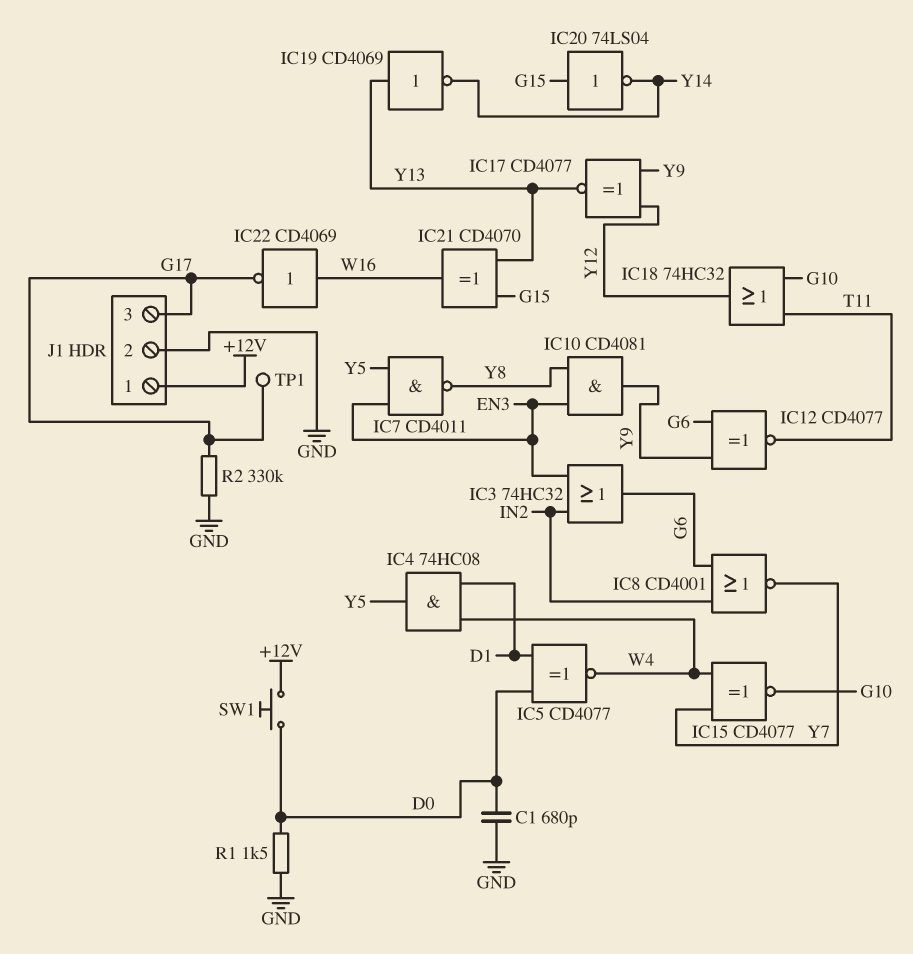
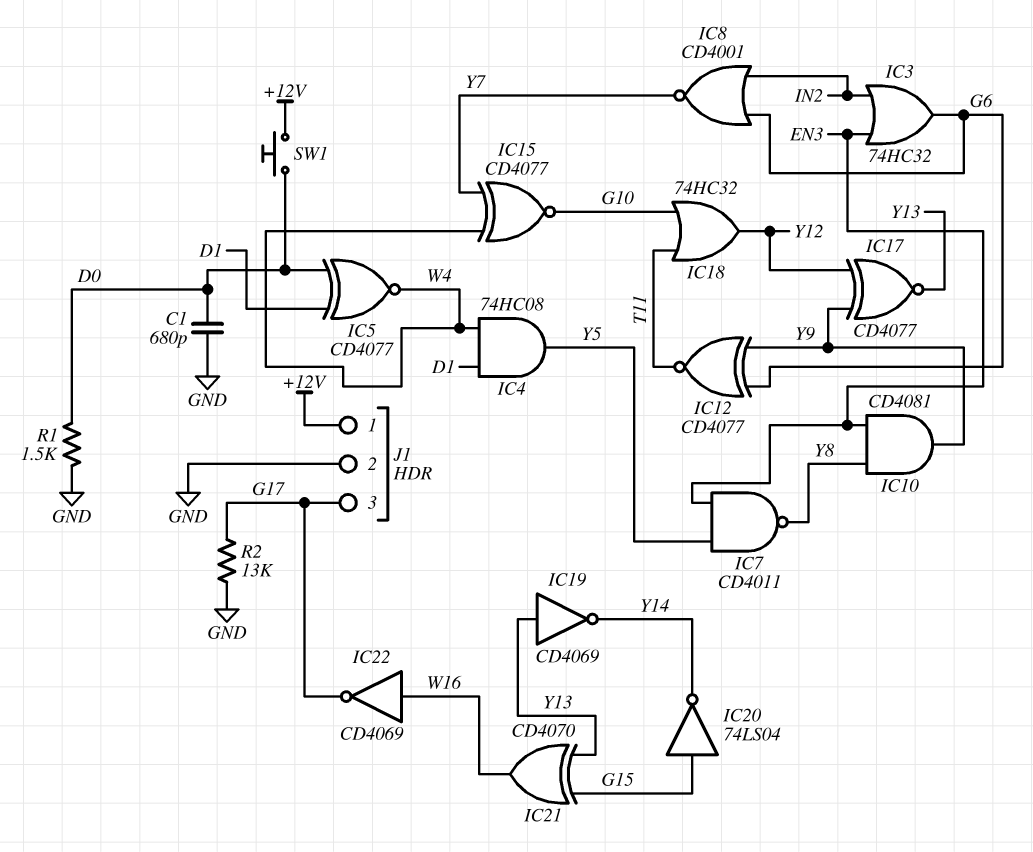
R2: 330k (G17, GND) -> 13k (G17, GND)
TP1: test point (G17) -> none

